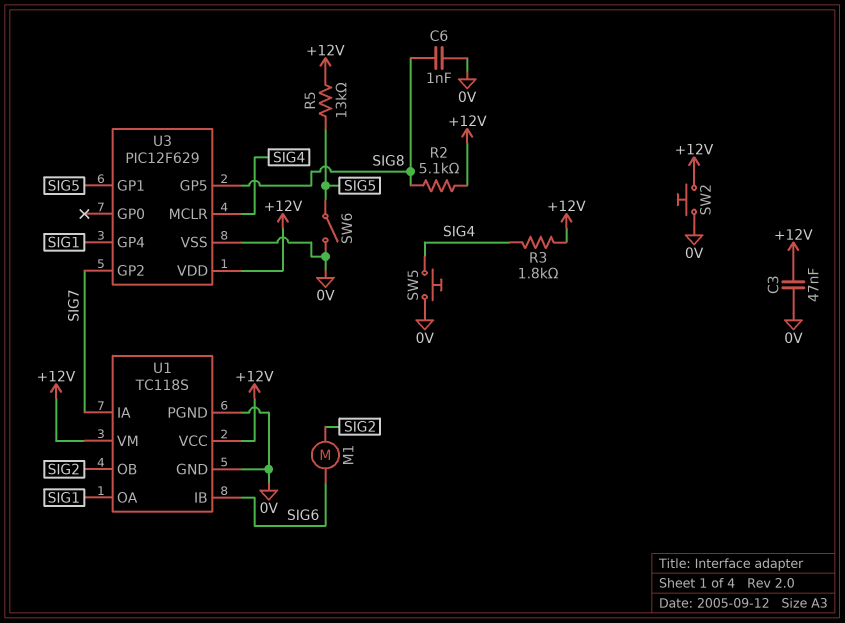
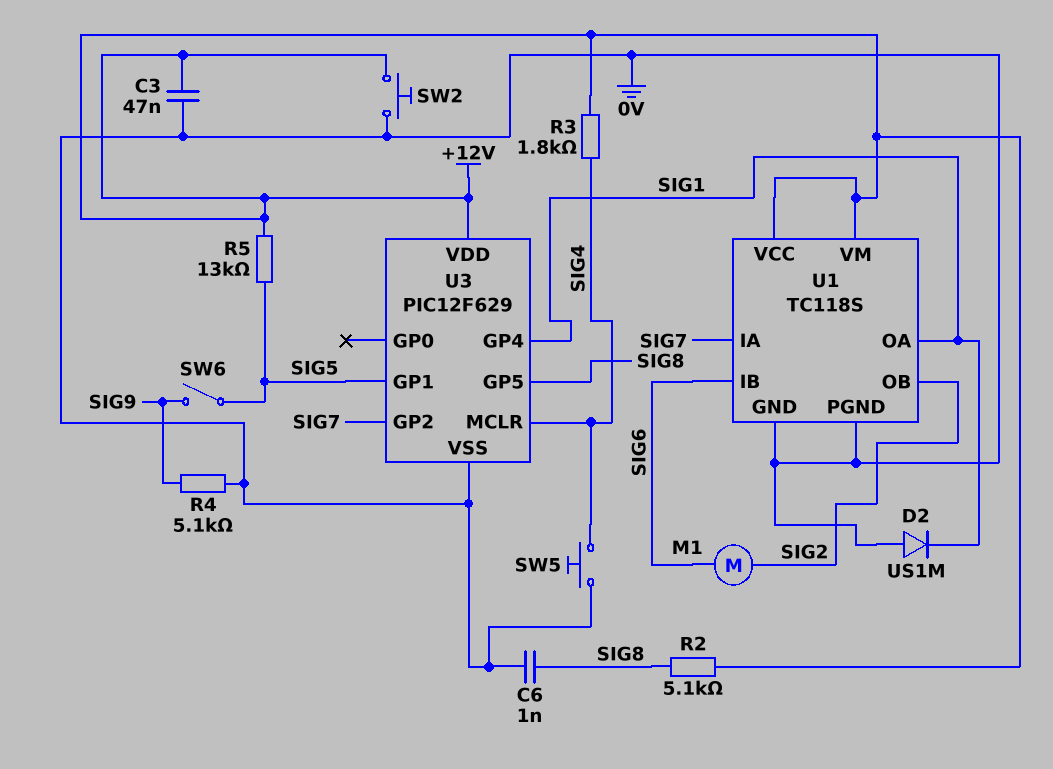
D2: none -> diode US1M (A 0V, K SIG1)
R4: none -> 5.1k (0V, SIG9)
SW6: switch (0V, SIG5) -> switch (SIG5, SIG9)

